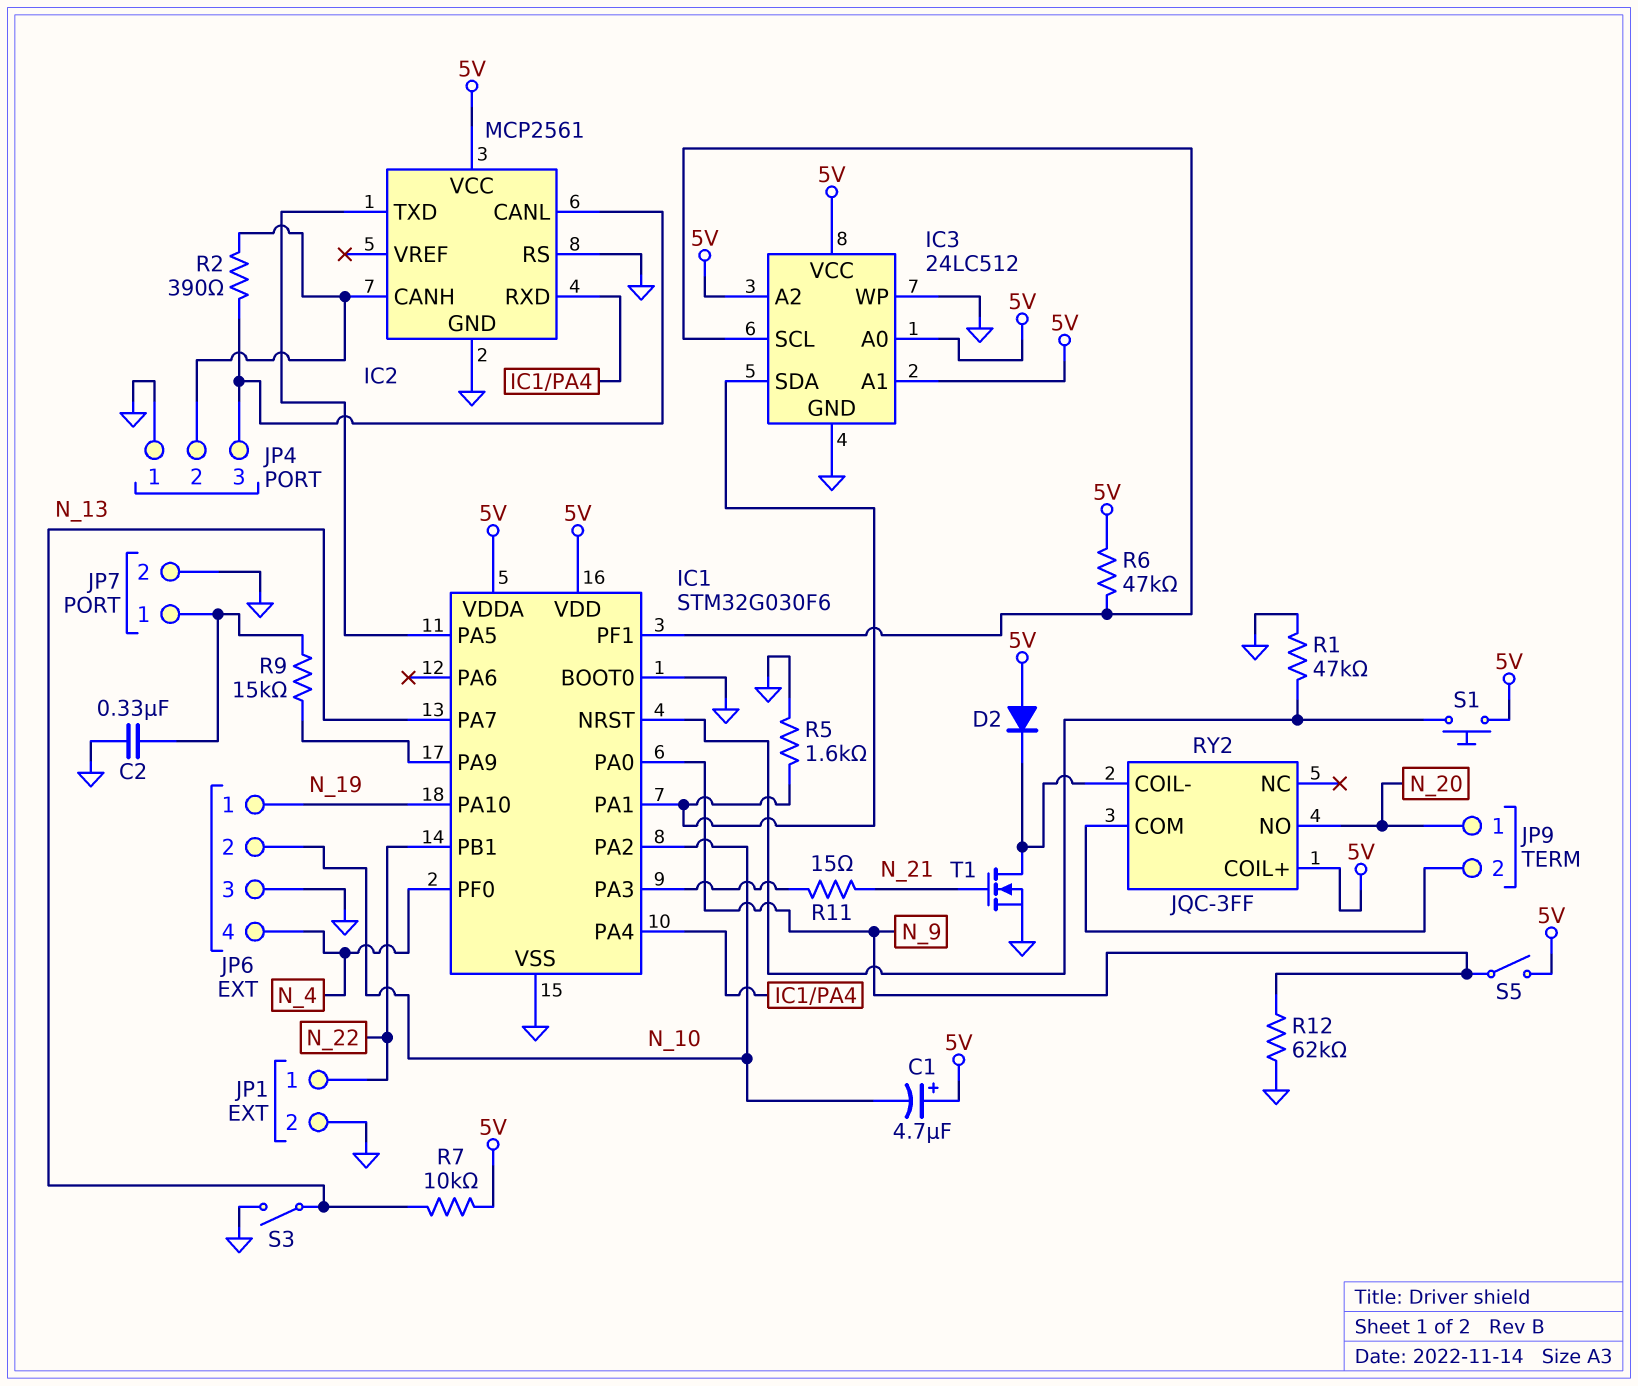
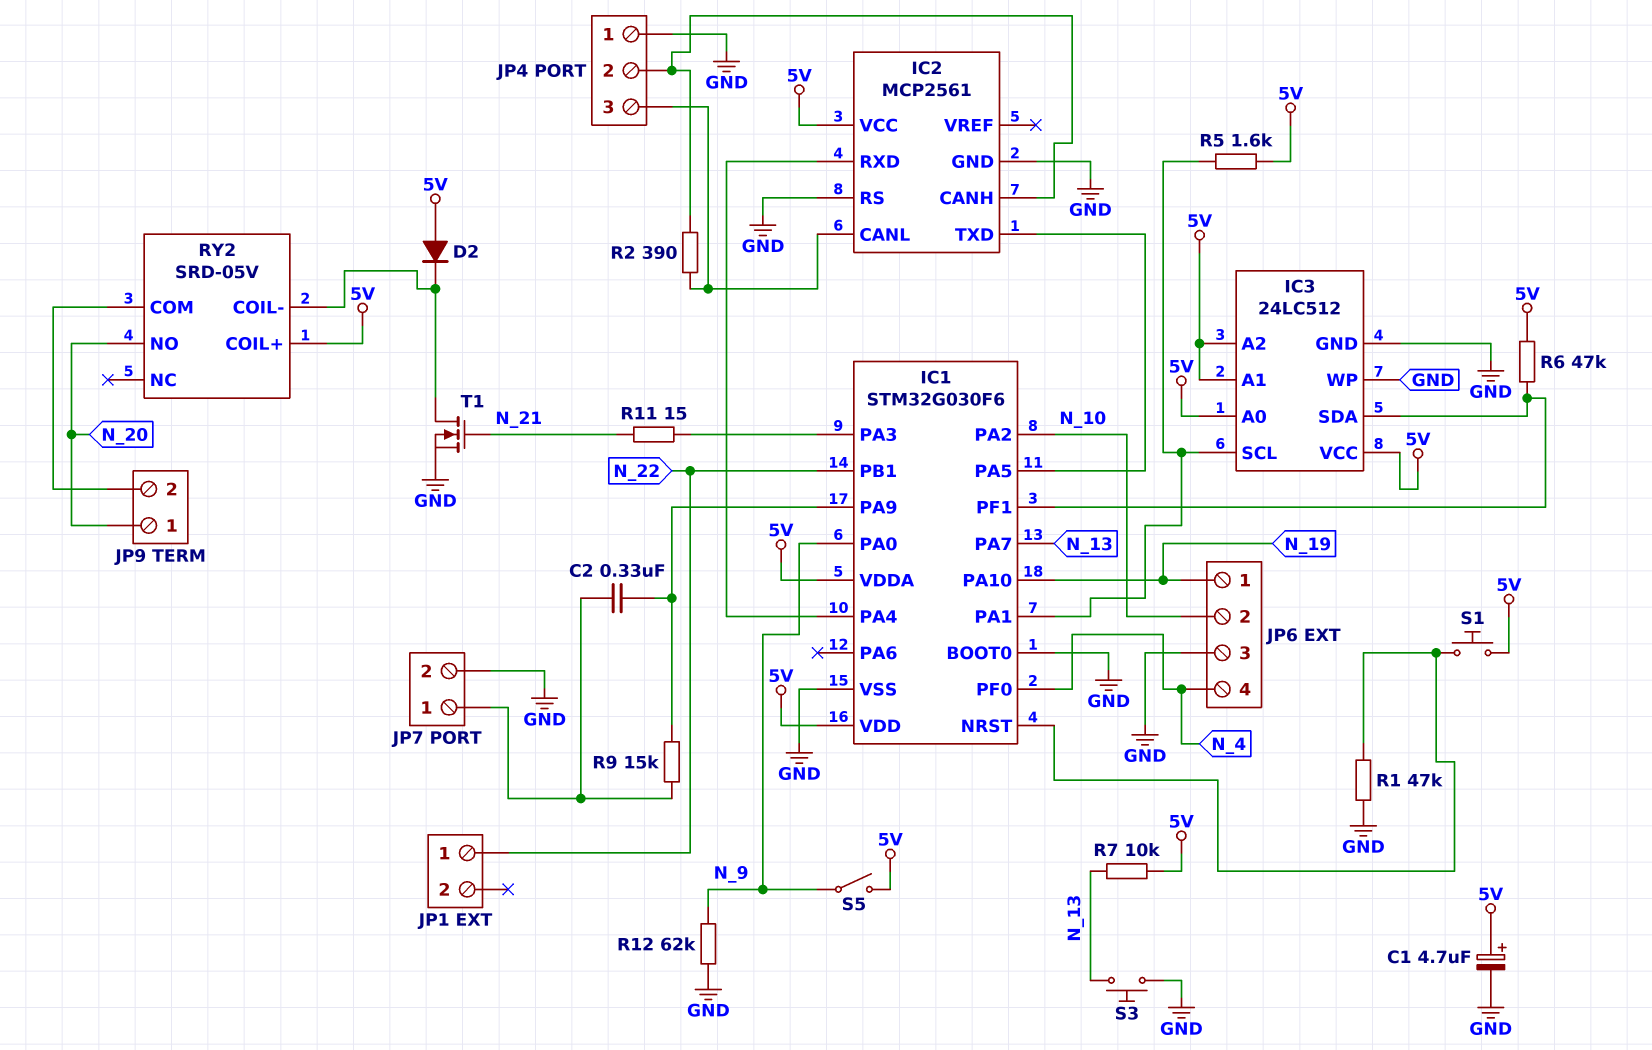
C1: 4.7uF (plus 5V, minus N_10) -> 4.7uF (plus 5V, minus GND)
C2: 330nF (GND, JP7/1) -> 330nF (IC1/PA9, JP7/1)
IC3 pin SCL: IC1/PF1 -> IC1/PA1
IC3 pin SDA: IC1/PA1 -> IC1/PF1
JP1 pin 2: GND -> none
R5: 1.6k (GND, IC1/PA1) -> 1.6k (5V, IC1/PA1)
RY2: JQC-3FF -> SRD-05V
S3: switch (GND, N_13) -> button (GND, N_13)

